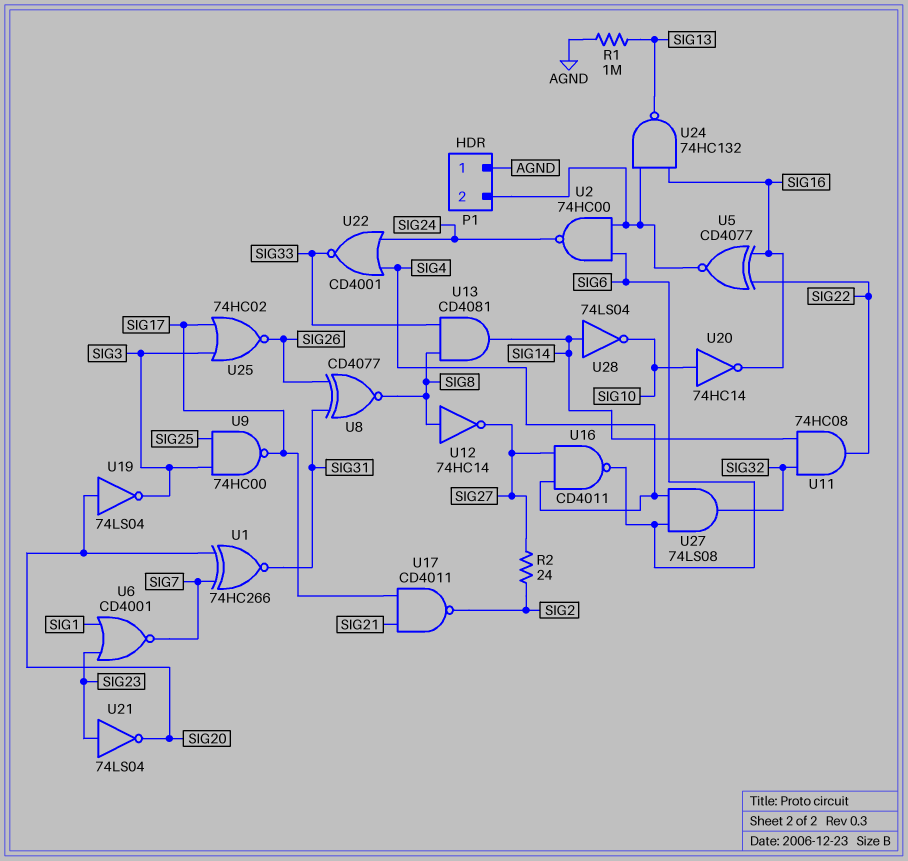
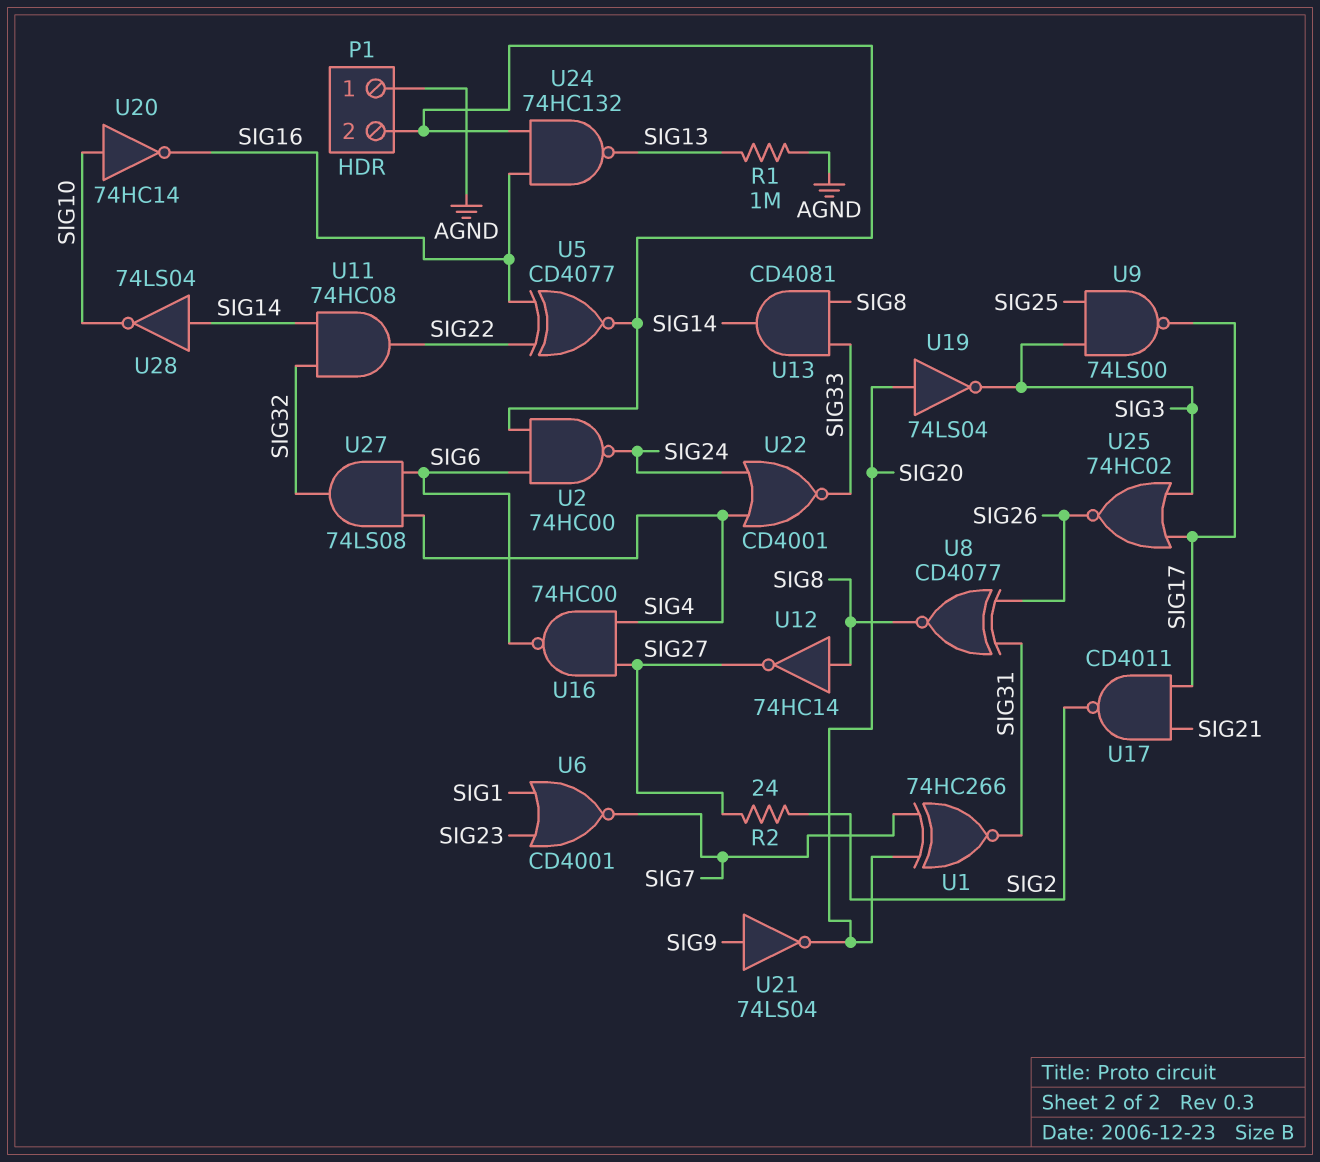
U9: NAND 74HC00 (in SIG3, in SIG25, out SIG17) -> NAND 74LS00 (in SIG3, in SIG25, out SIG17)
U16: NAND CD4011 (in SIG4, in SIG27, out SIG6) -> NAND 74HC00 (in SIG4, in SIG27, out SIG6)
U21: NOT 74LS04 (in SIG23, out SIG20) -> NOT 74LS04 (in SIG9, out SIG20)

